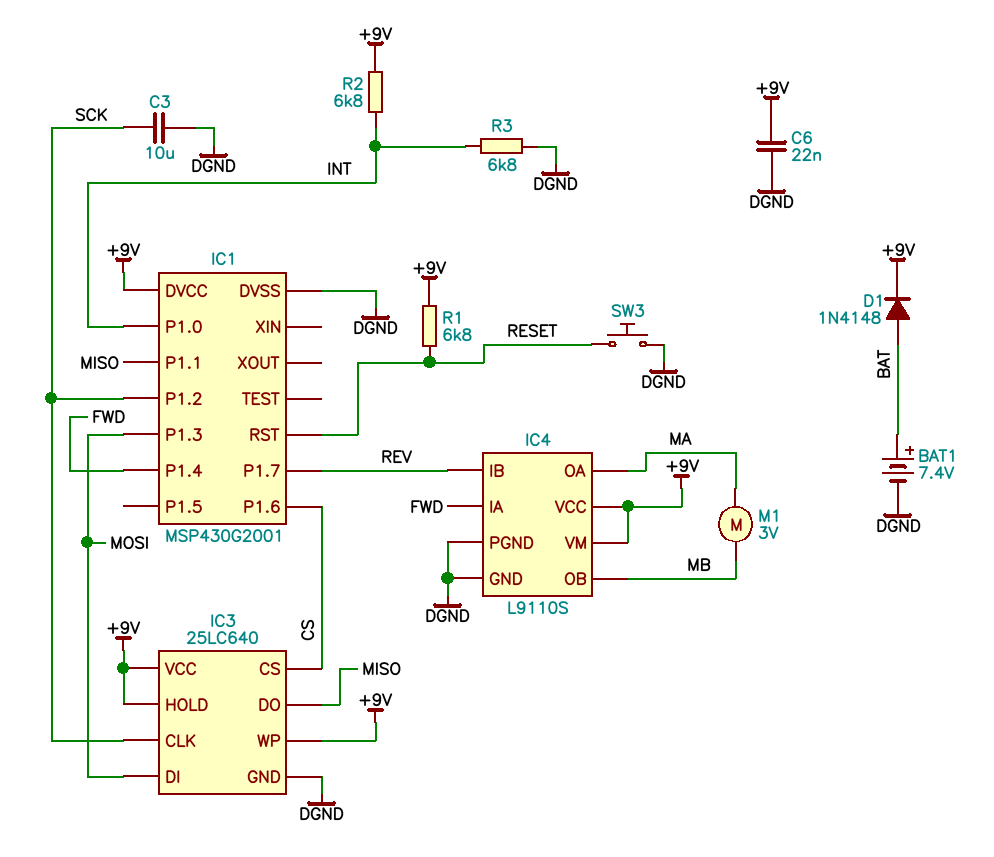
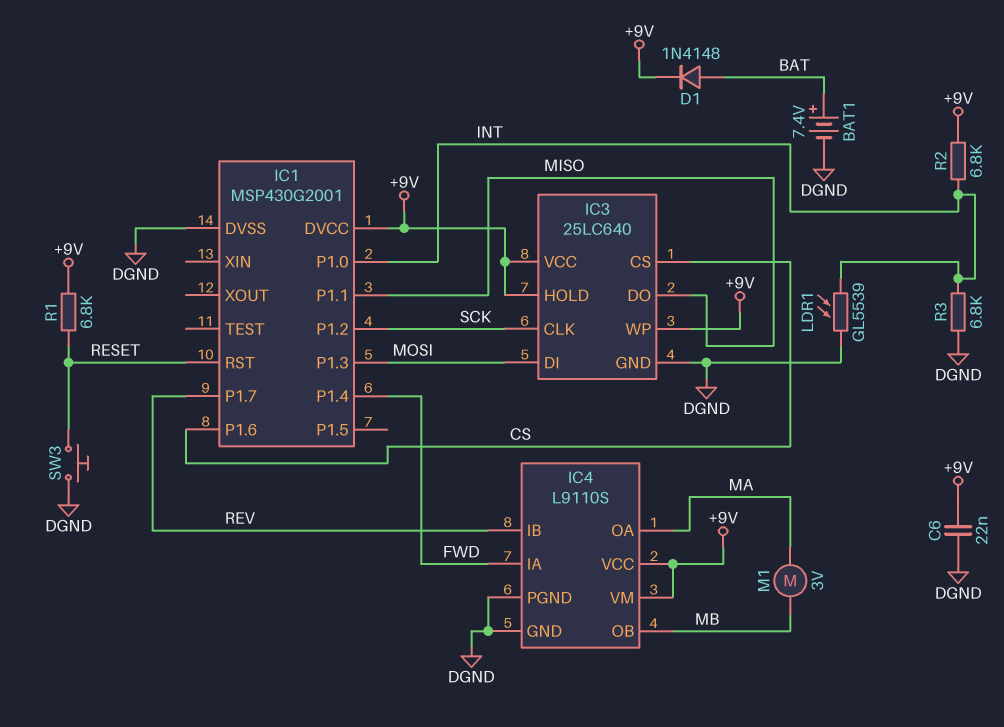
C3: 10uF (DGND, SCK) -> none
LDR1: none -> GL5539 (DGND, INT)

